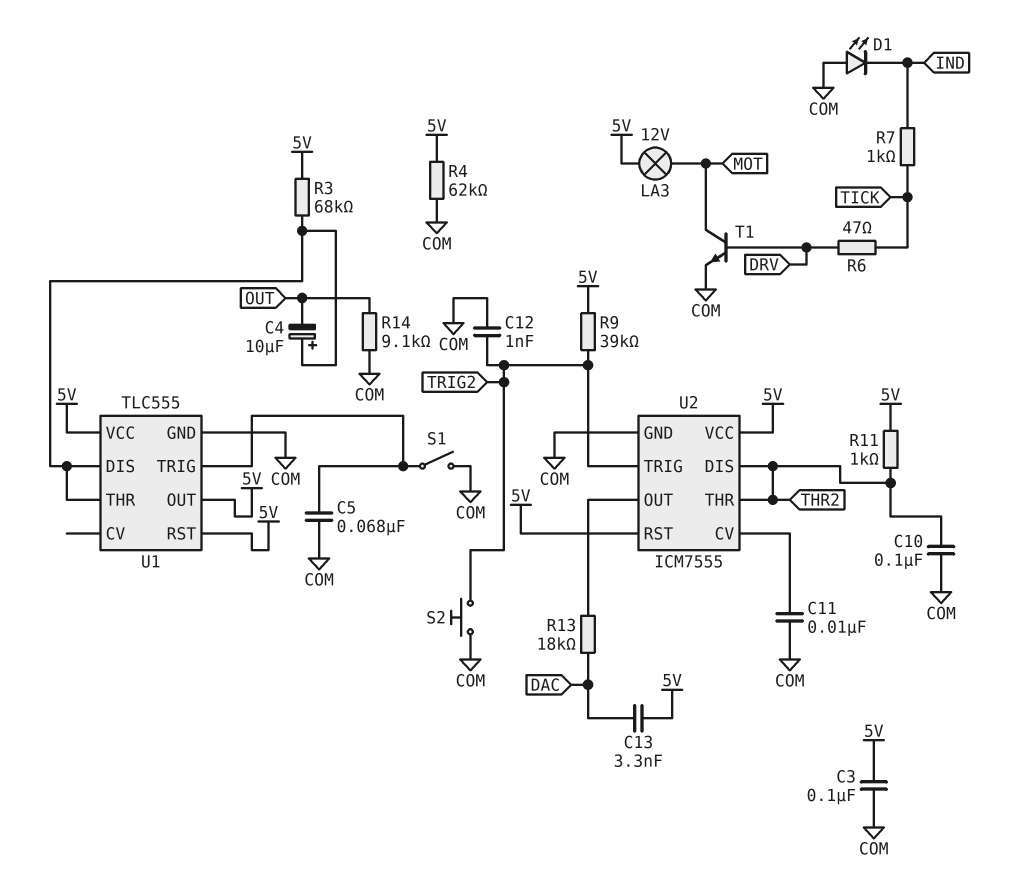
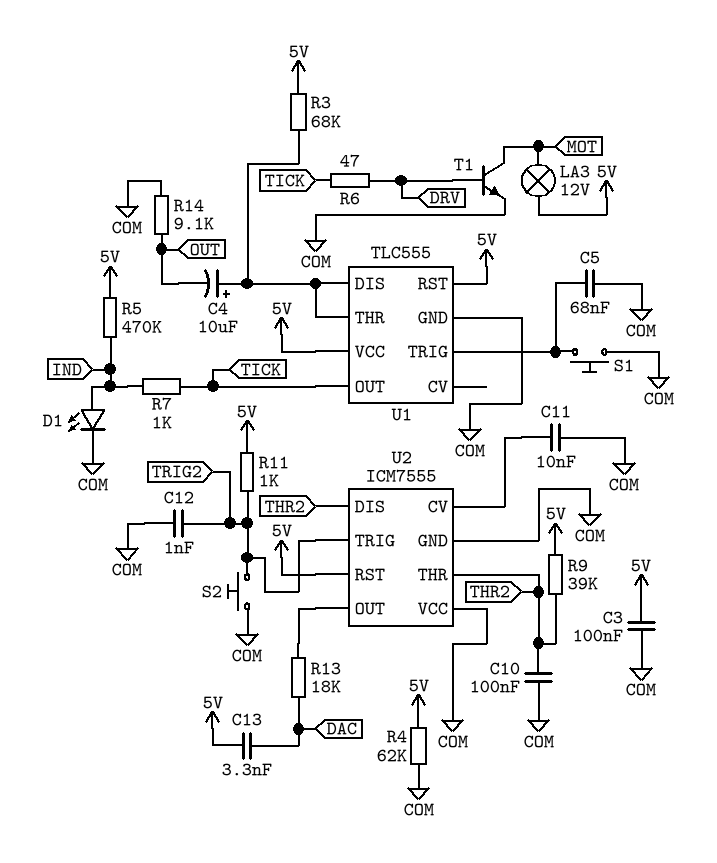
D1: LED (A COM, K IND) -> LED (A IND, K COM)
R5: none -> 470k (5V, IND)
R9: 39k (5V, TRIG2) -> 39k (5V, THR2)
R11: 1k (5V, THR2) -> 1k (5V, TRIG2)
S1: switch (COM, U1/TRIG) -> button (COM, U1/TRIG)
U1 pin OUT: 5V -> TICK
U2 pin VCC: 5V -> COM

